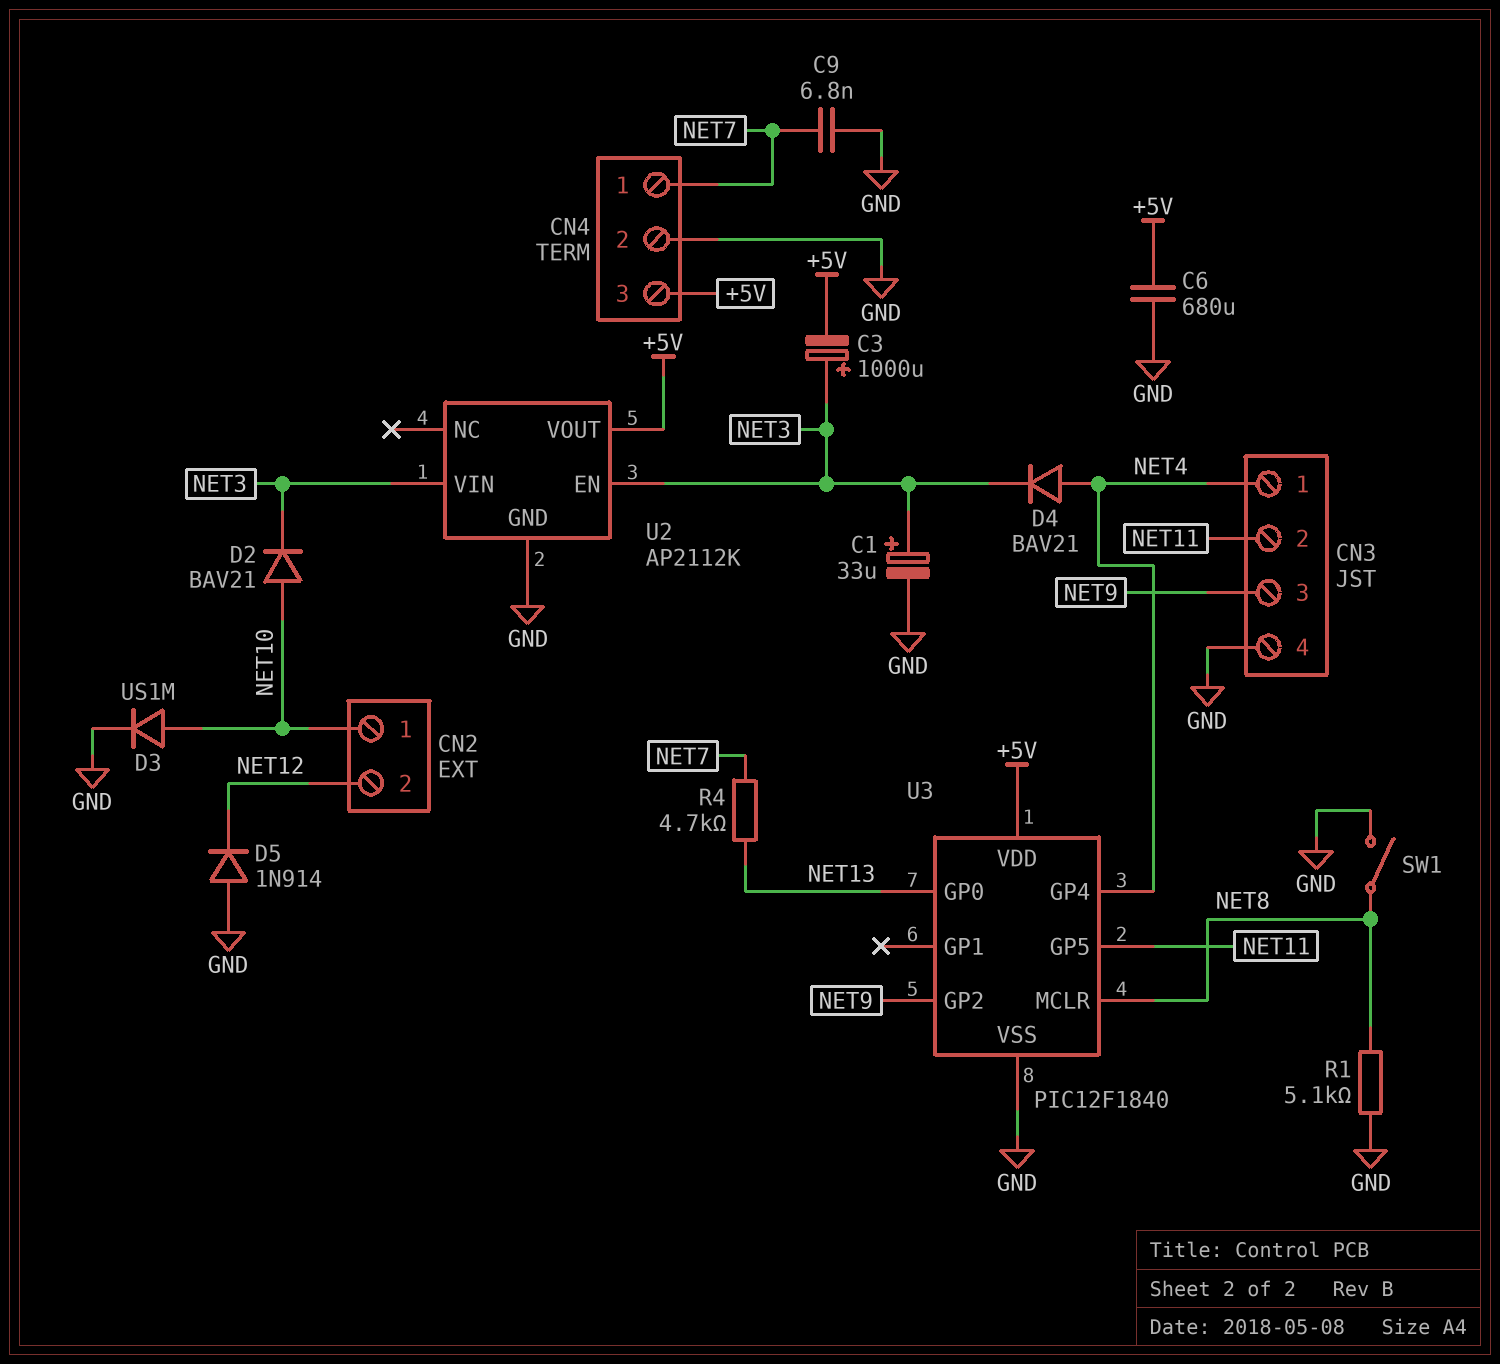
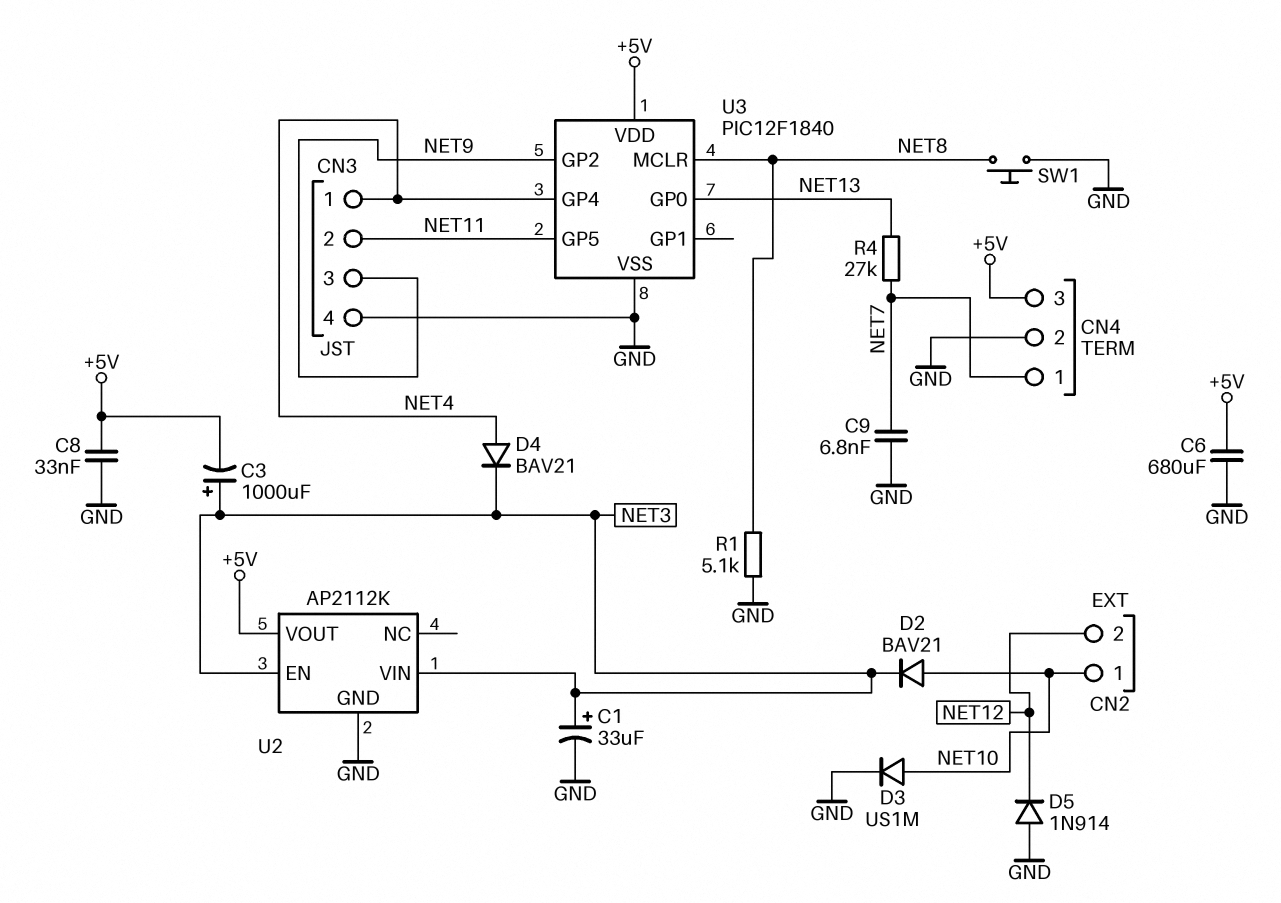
C8: none -> 33nF (+5V, GND)
R4: 4.7k (NET7, NET13) -> 27k (NET7, NET13)
SW1: switch (GND, NET8) -> button (GND, NET8)

